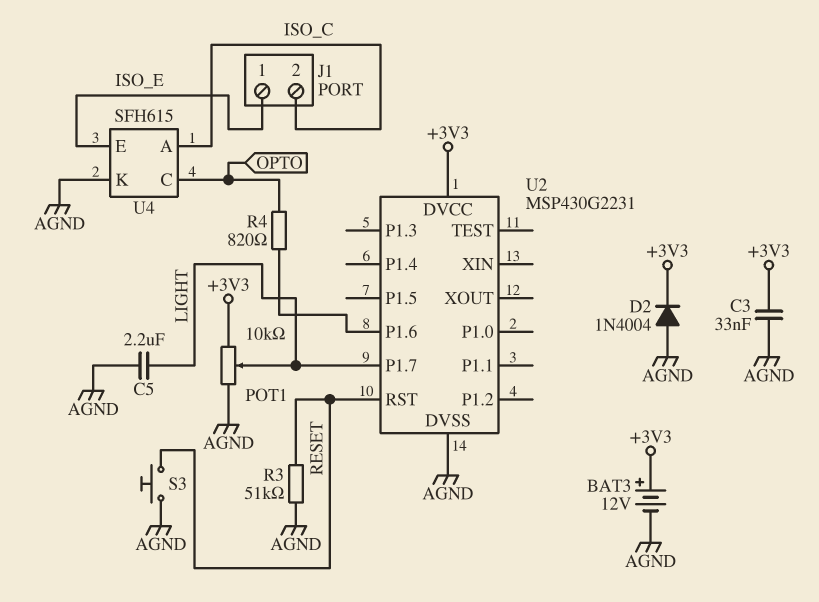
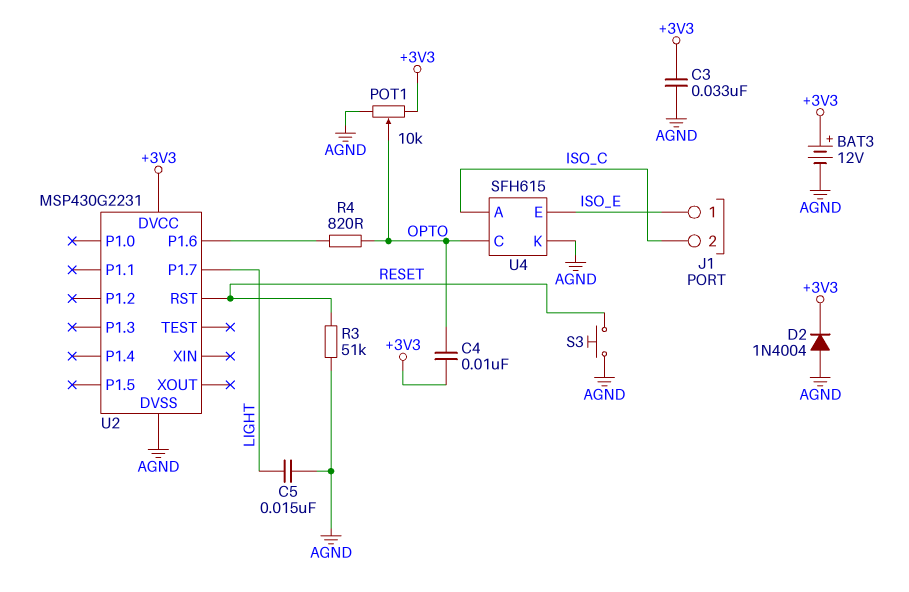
C4: none -> 10nF (+3V3, OPTO)
C5: 2.2uF (AGND, LIGHT) -> 15nF (AGND, LIGHT)
POT1: 10k (+3V3, AGND, wiper LIGHT) -> 10k (+3V3, AGND, wiper OPTO)

